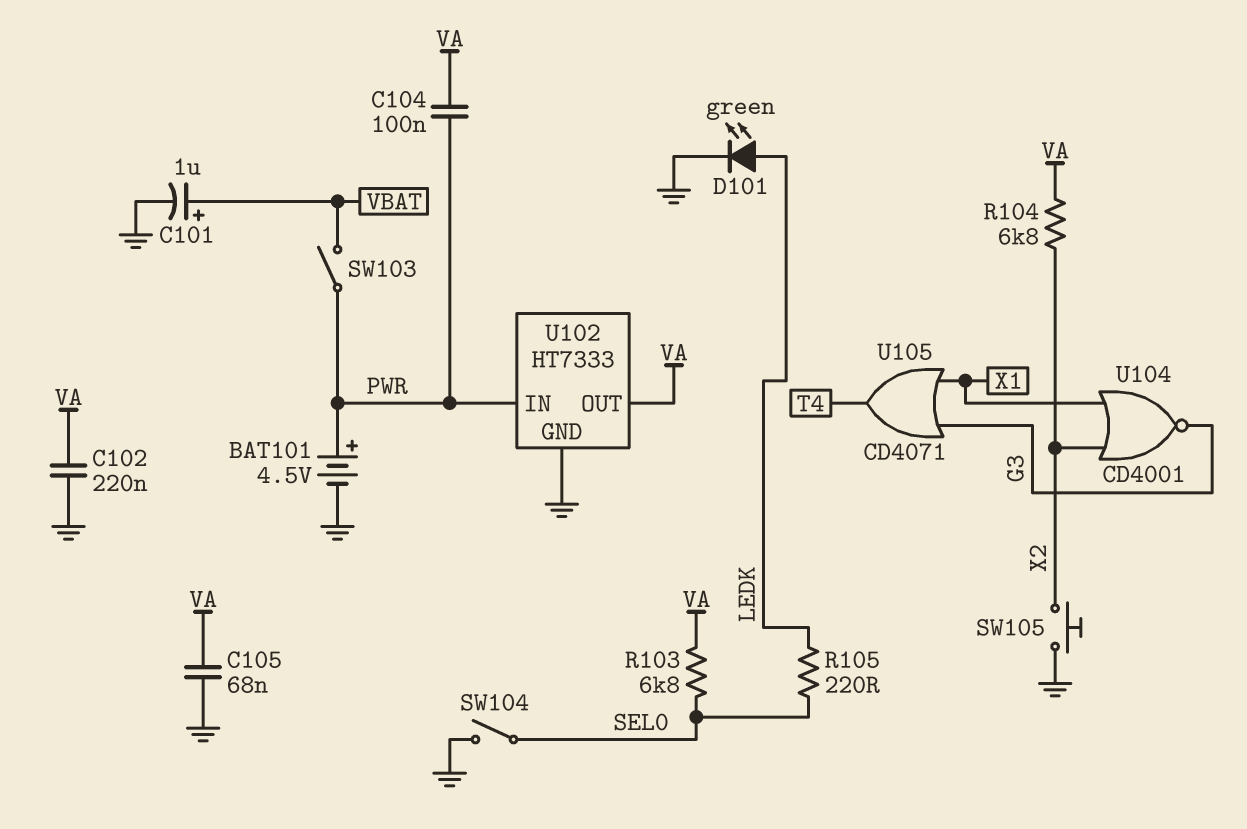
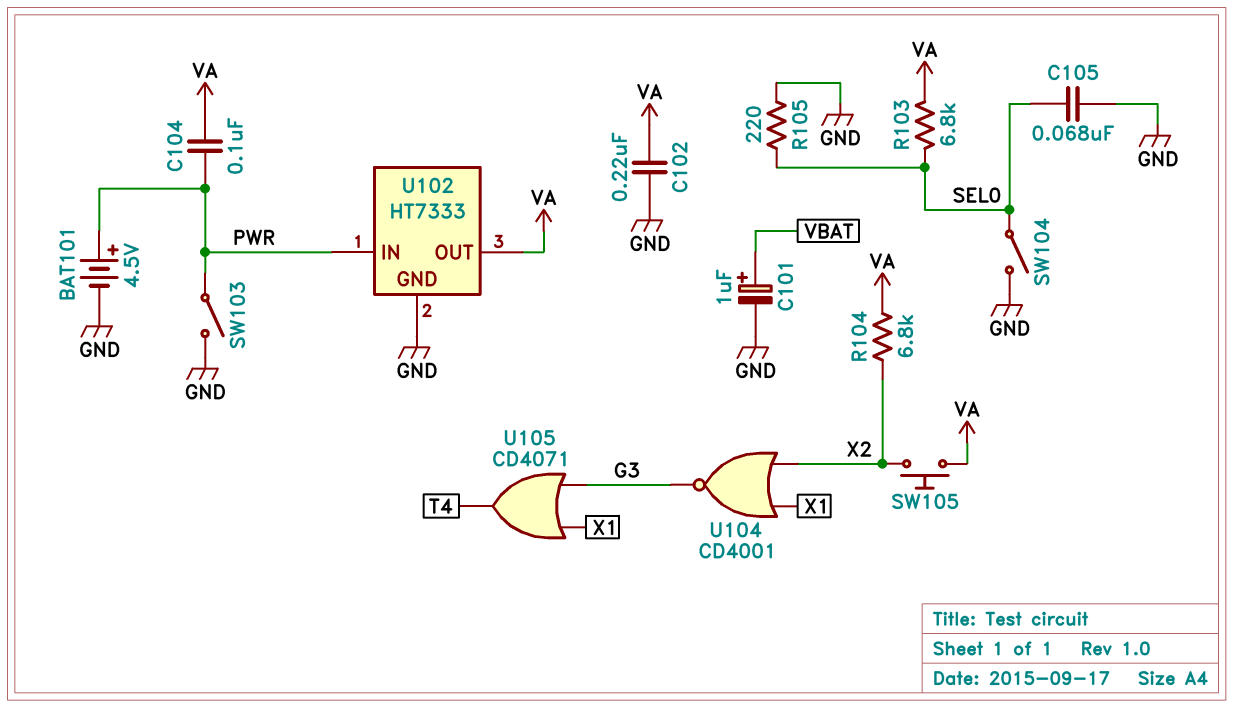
C105: 68nF (GND, VA) -> 68nF (GND, SEL0)
D101: LED green (A LEDK, K GND) -> none
R105: 220 (LEDK, SEL0) -> 220 (GND, SEL0)
SW103: switch (PWR, VBAT) -> switch (GND, PWR)
SW105: button (GND, X2) -> button (VA, X2)

